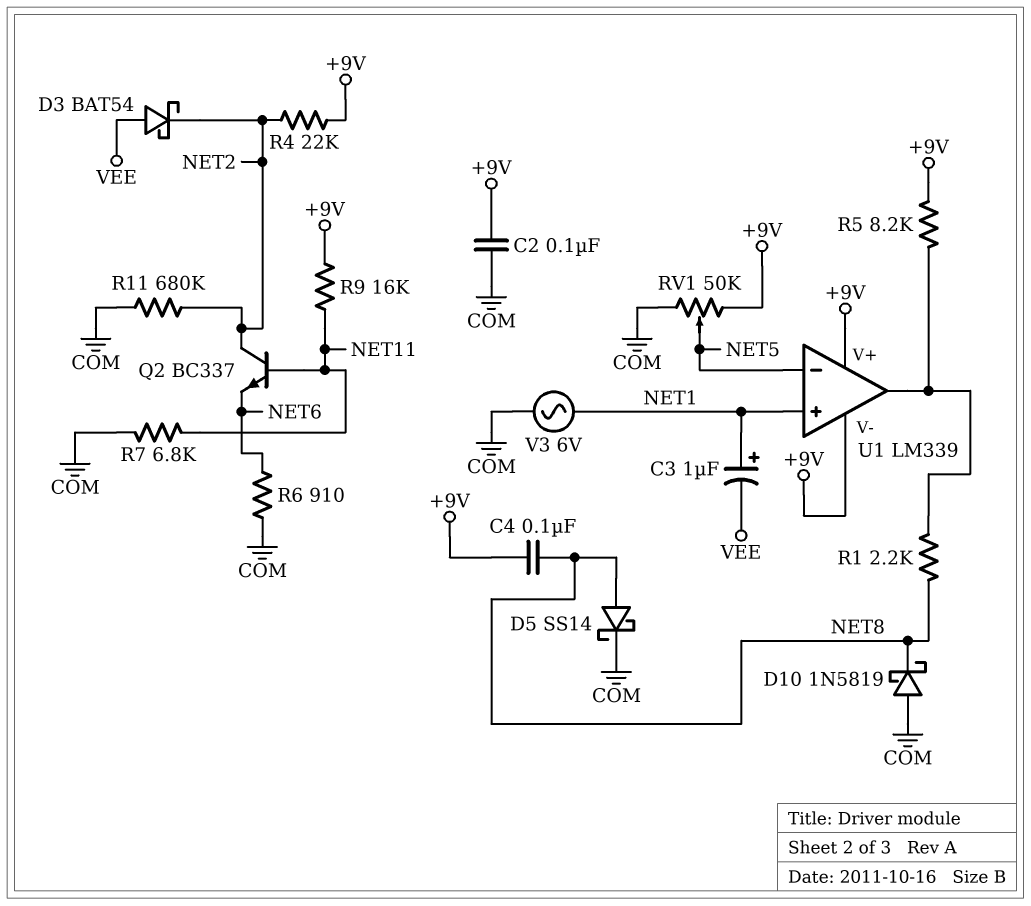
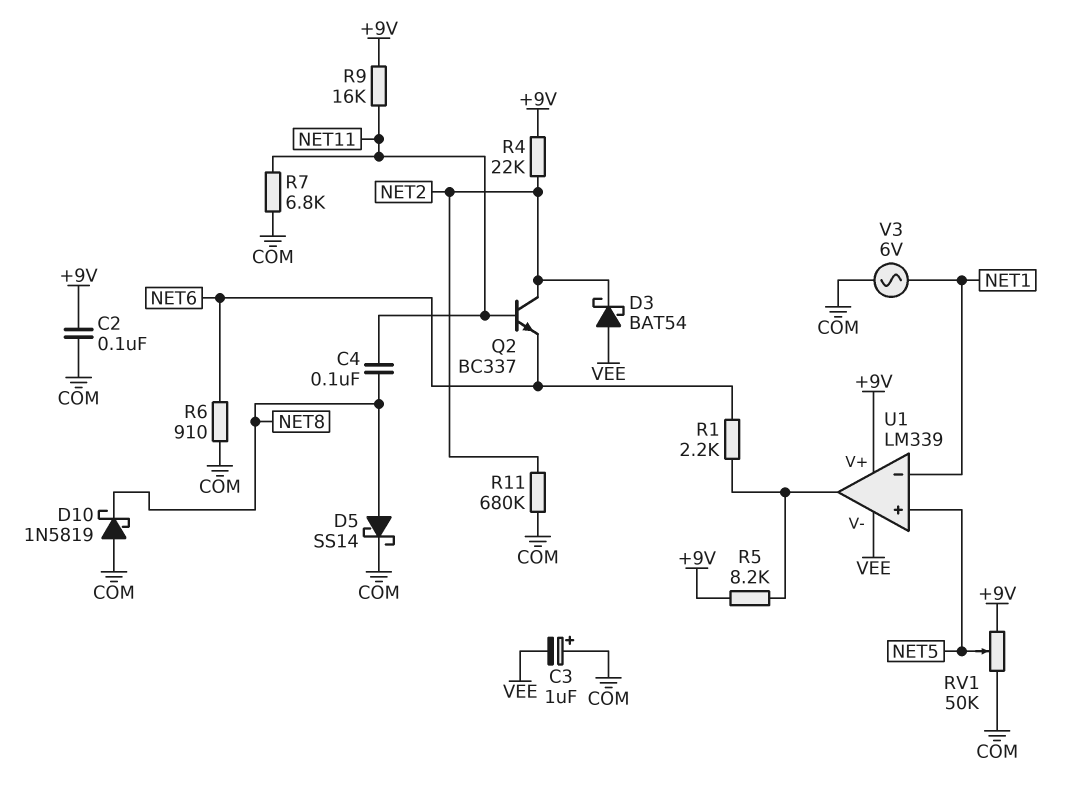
C3: 1uF (plus NET1, minus VEE) -> 1uF (plus COM, minus VEE)
C4: 100nF (+9V, NET8) -> 100nF (NET8, NET11)
R1: 2.2k (NET8, U1/out) -> 2.2k (NET6, U1/out)
U1 pin V-: +9V -> VEE
U1 pin in+: NET1 -> NET5
U1 pin in-: NET5 -> NET1

